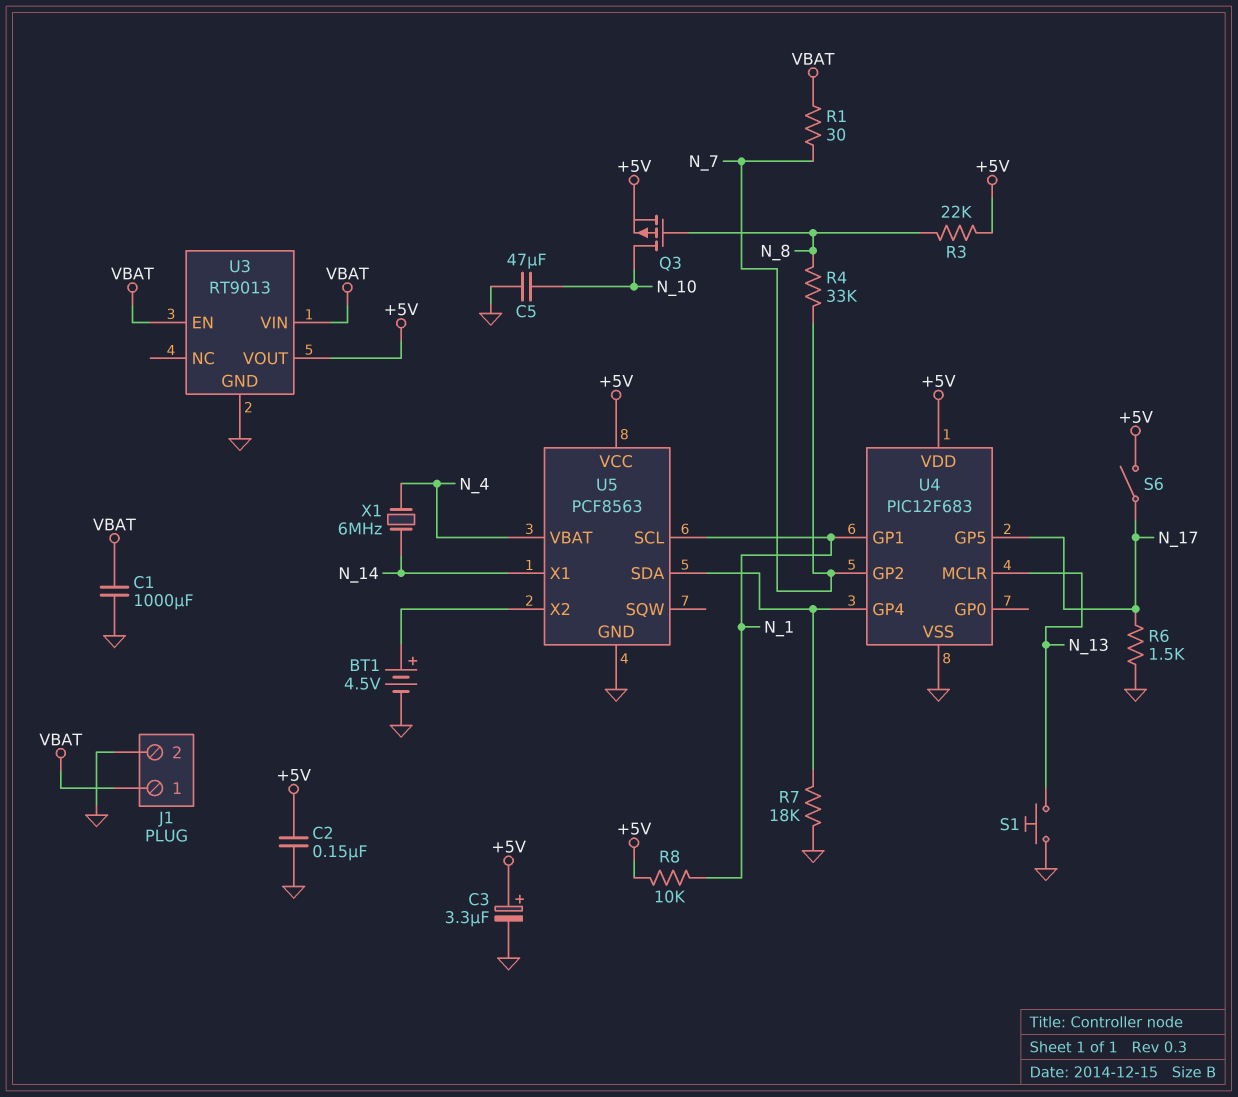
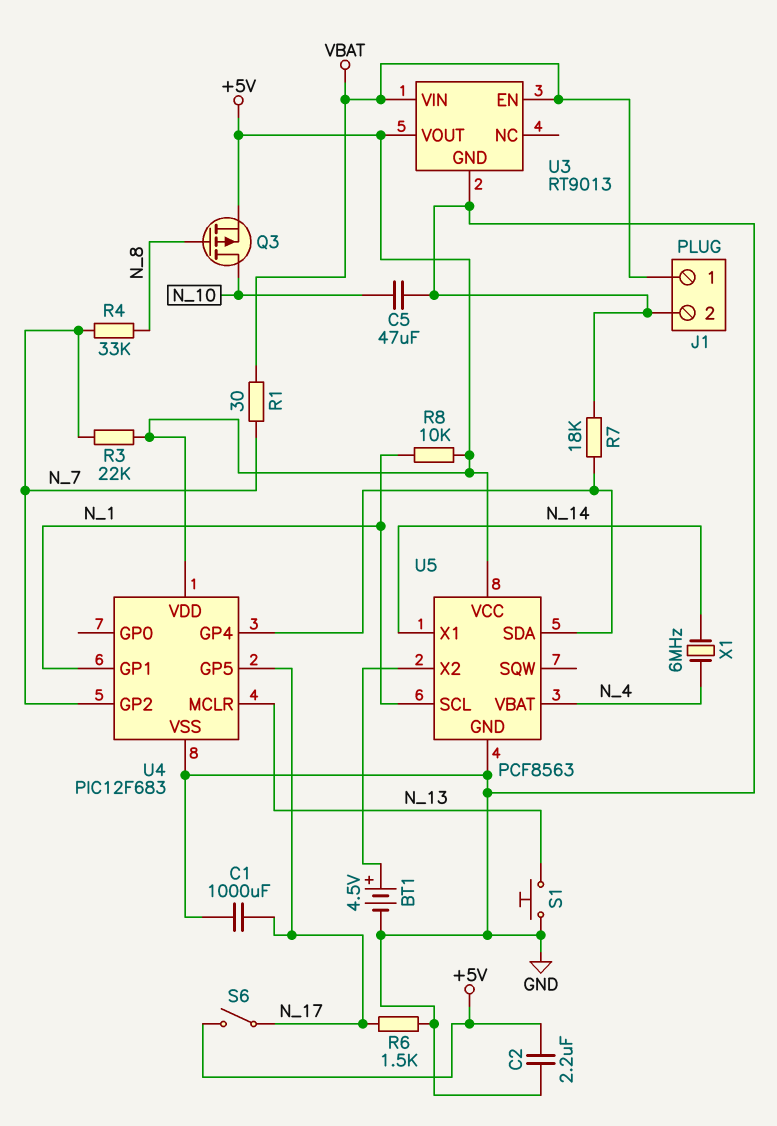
C1: 1000uF (GND, VBAT) -> 1000uF (GND, N_17)
C2: 150nF (+5V, GND) -> 2.2uF (+5V, GND)
C3: 3.3uF (plus +5V, minus GND) -> none
R3: 22k (+5V, N_8) -> 22k (+5V, N_7)

